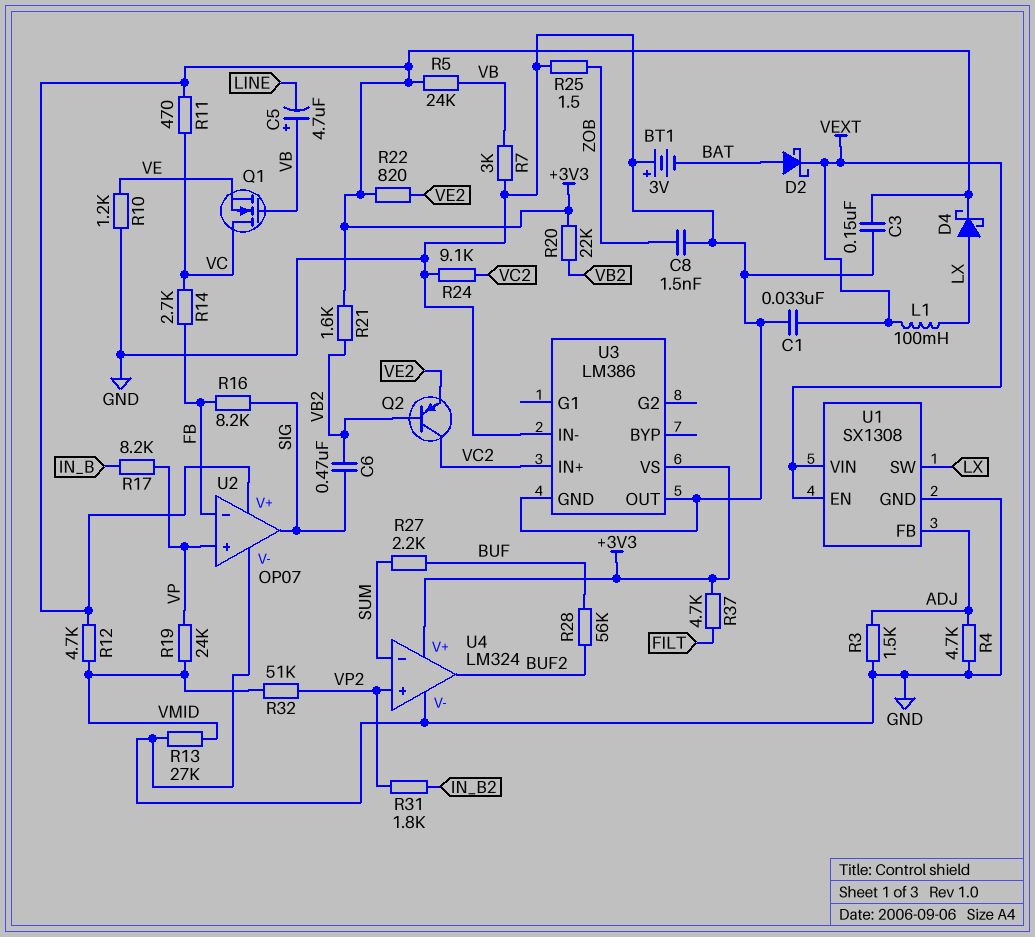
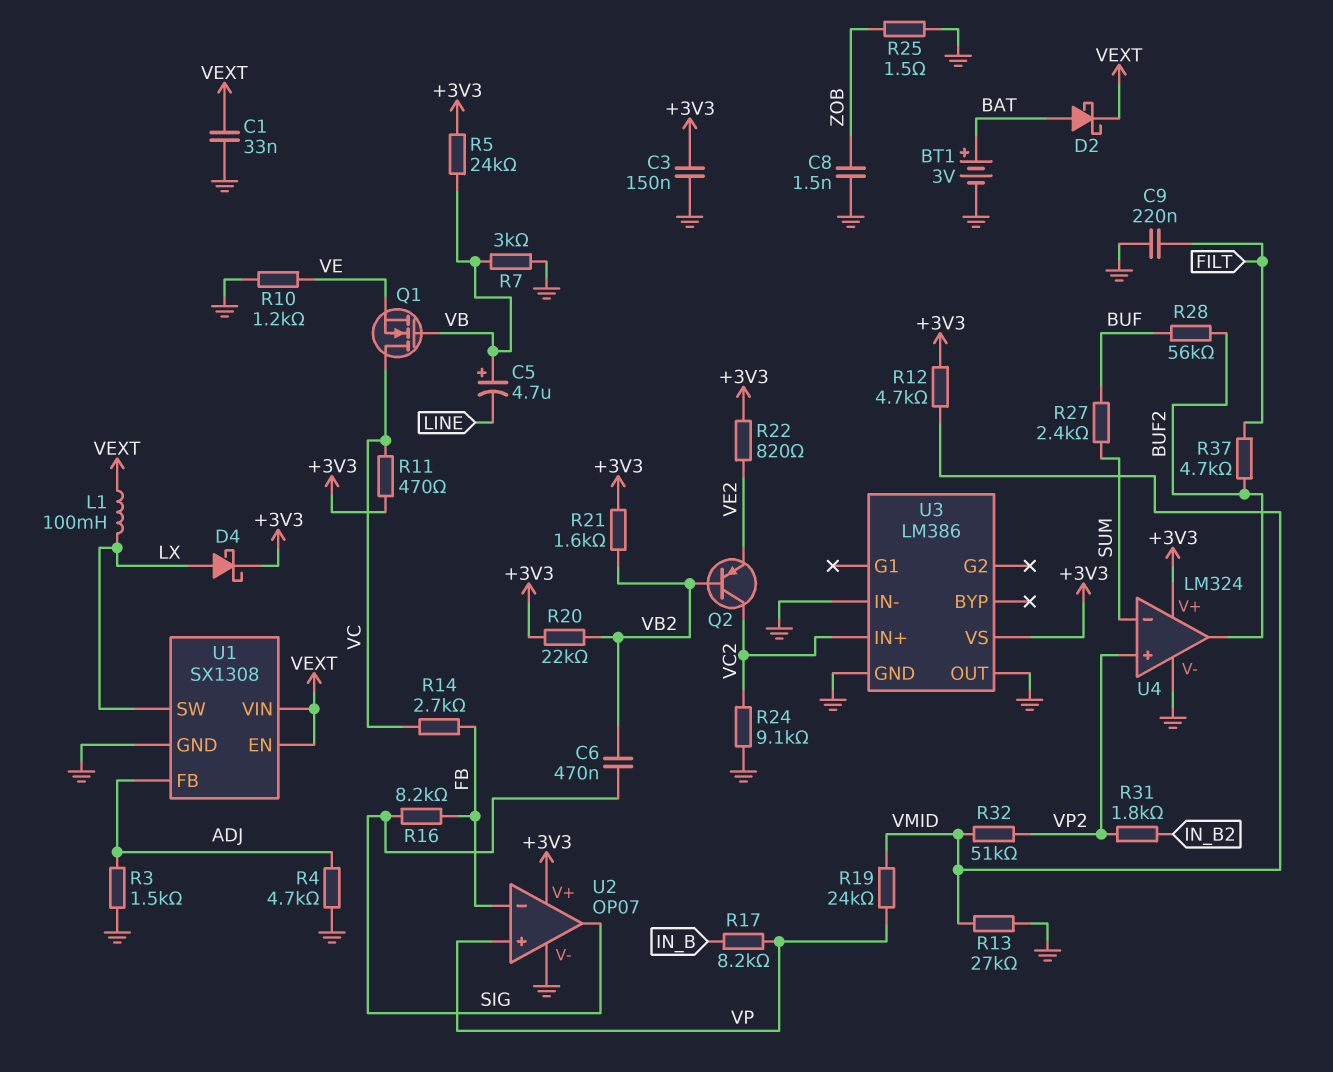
BT1: 3V (plus GND, minus BAT) -> 3V (plus BAT, minus GND)
C9: none -> 220nF (FILT, GND)
R27: 2.2k (BUF, SUM) -> 2.4k (BUF, SUM)
R37: 4.7k (+3V3, FILT) -> 4.7k (BUF2, FILT)

